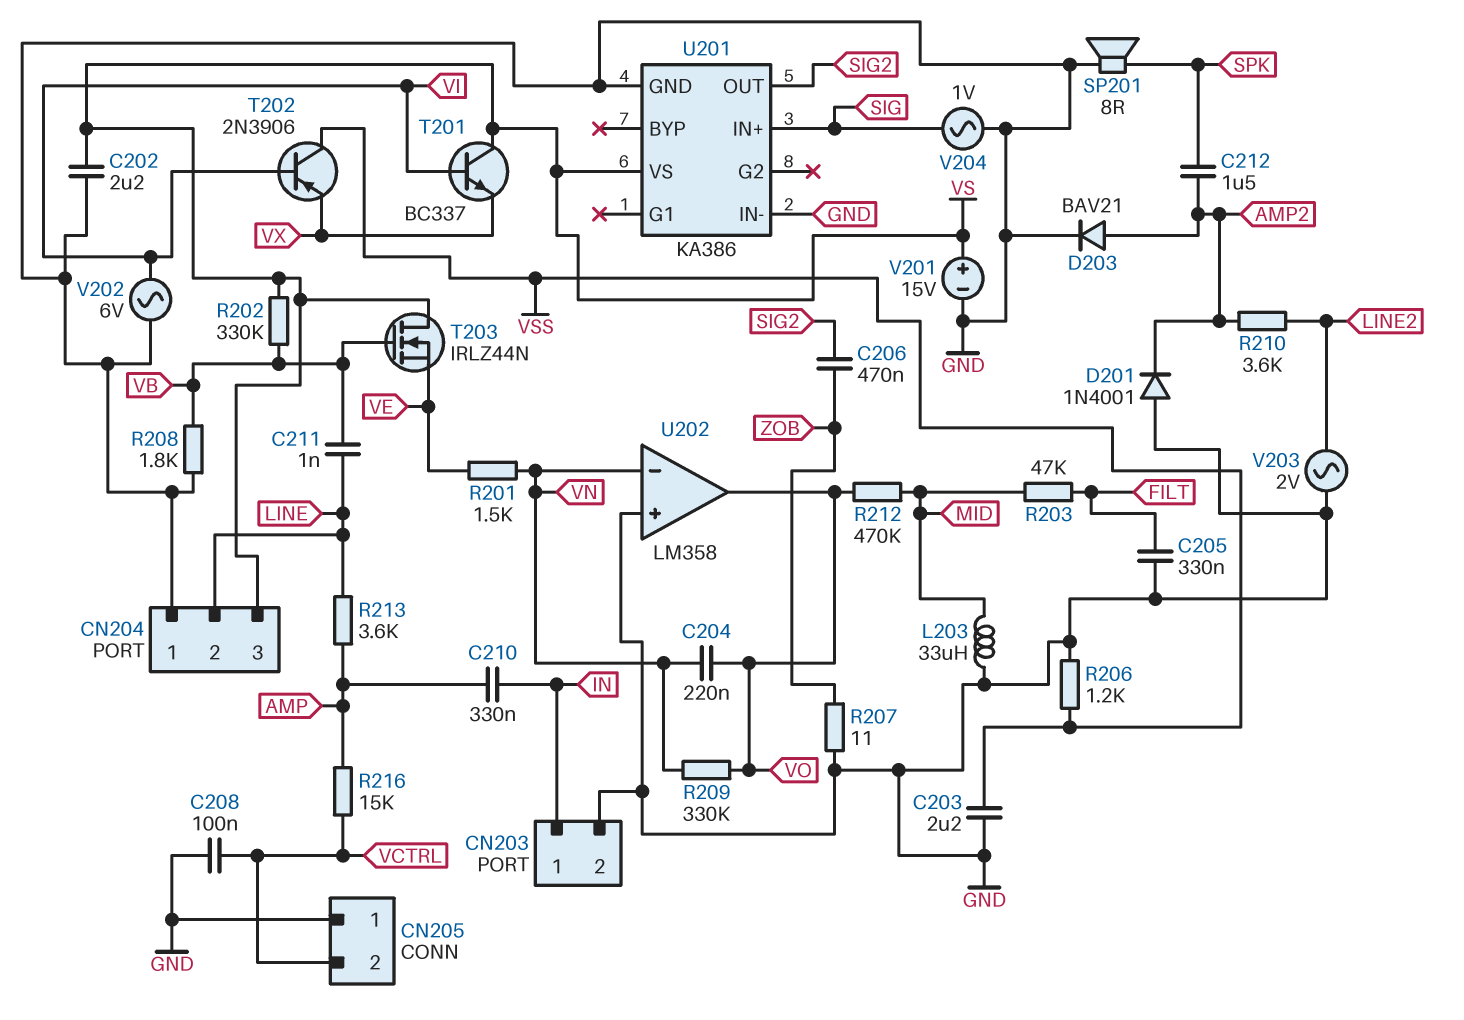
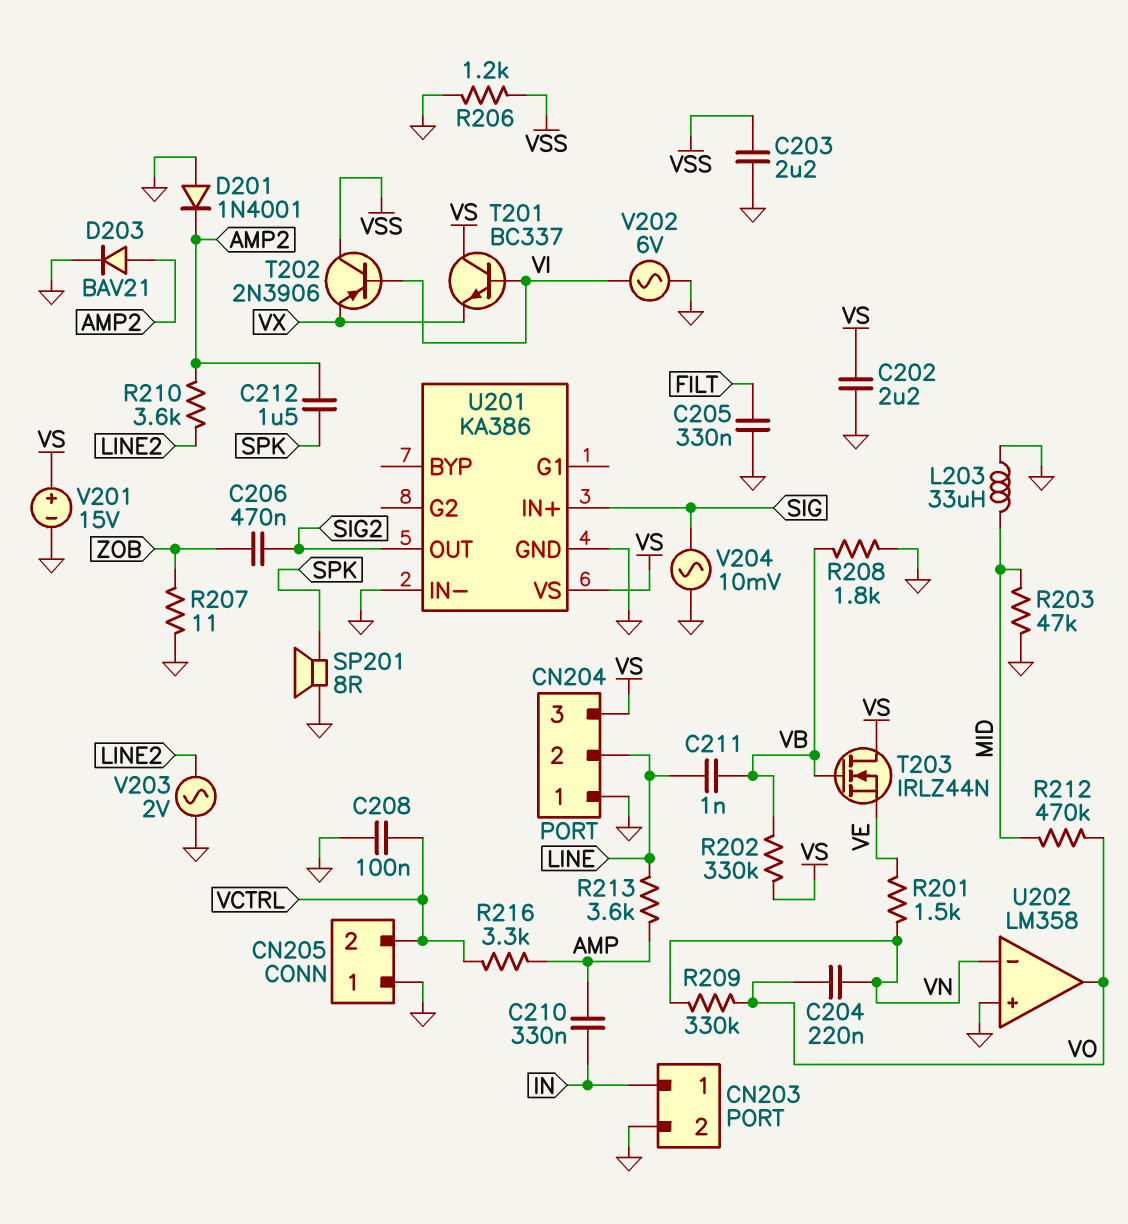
R203: 47k (FILT, MID) -> 47k (GND, MID)
R216: 15k (AMP, VCTRL) -> 3.3k (AMP, VCTRL)
V204: AC 1V (GND, SIG) -> AC 10mV (GND, SIG)

